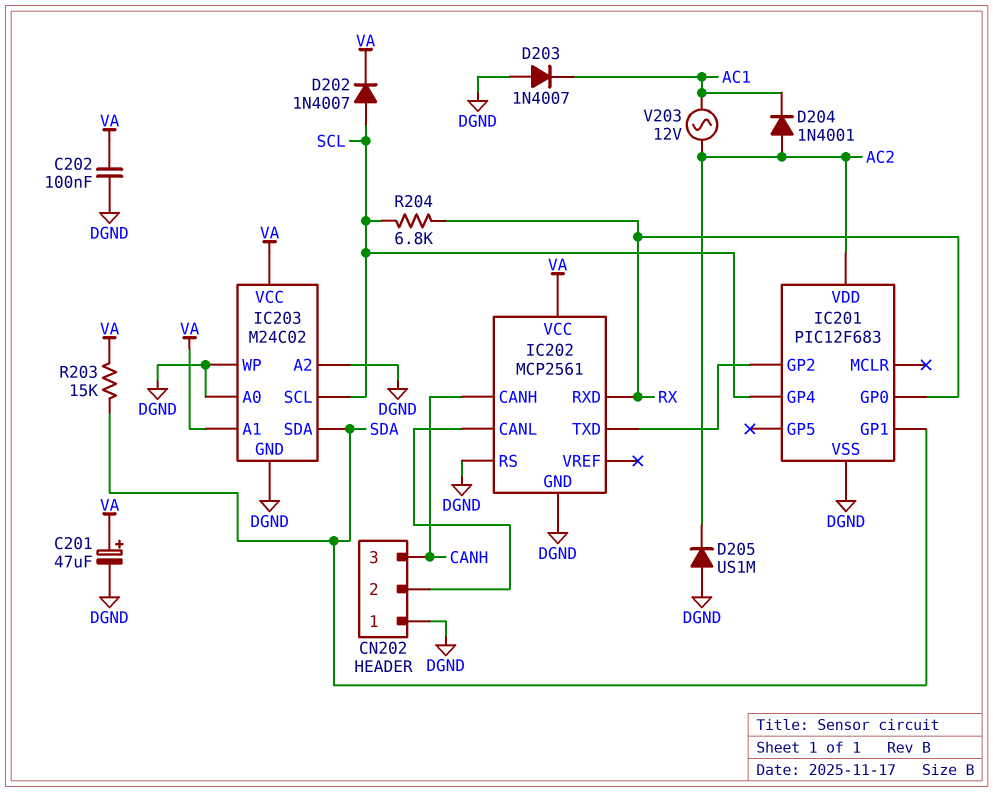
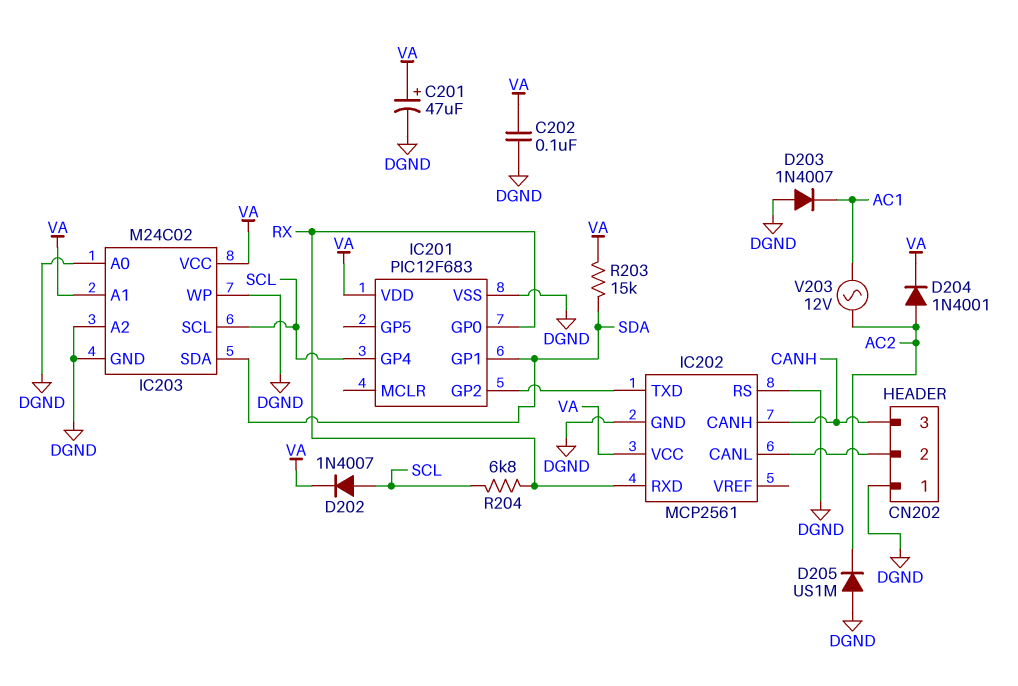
D204: diode 1N4001 (A AC2, K AC1) -> diode 1N4001 (A AC2, K VA)
IC201 pin VDD: AC2 -> VA

